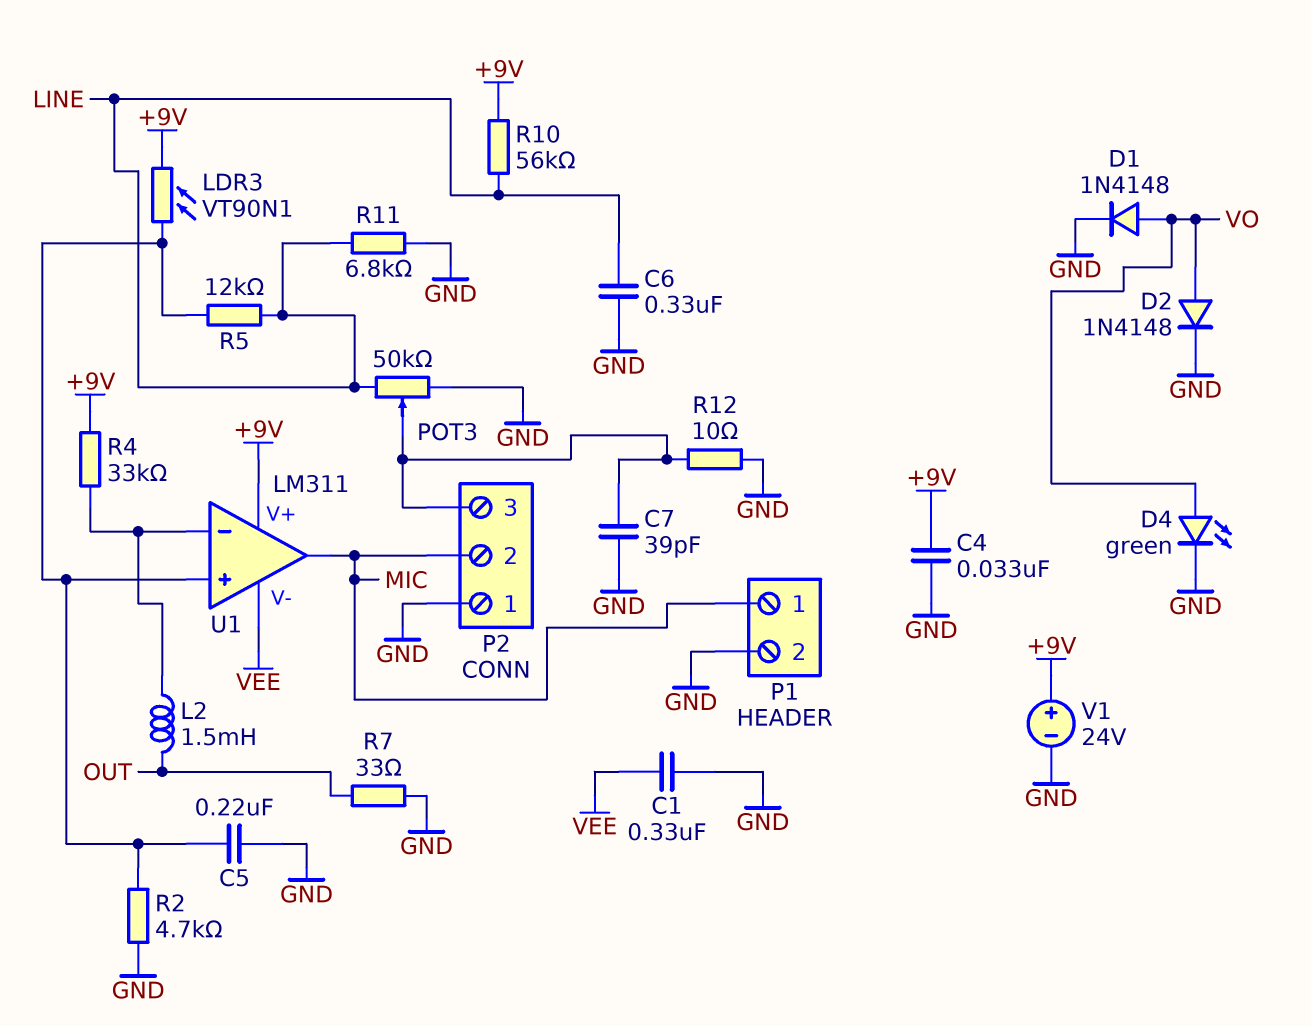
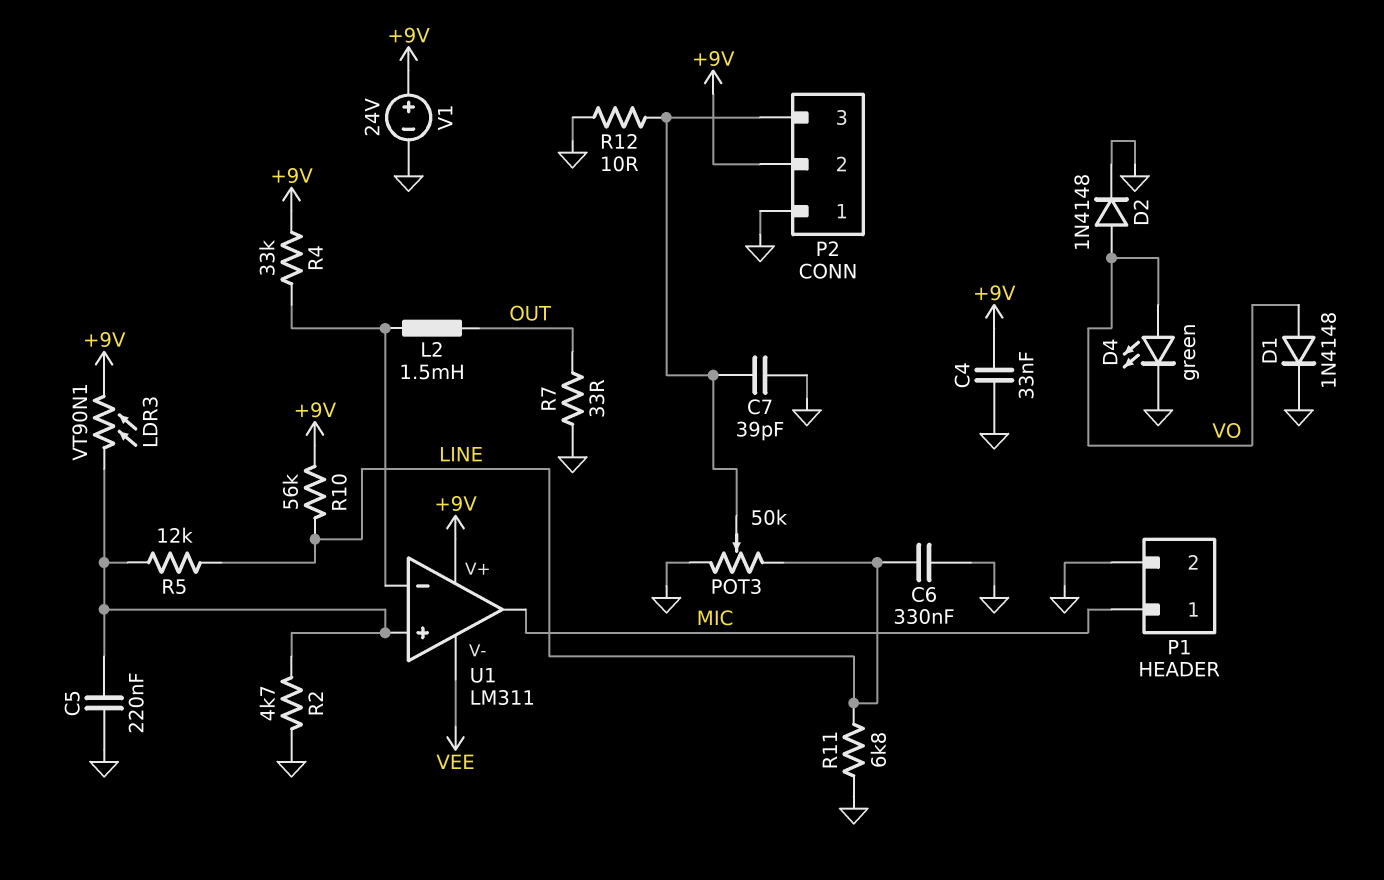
C1: 330nF (GND, VEE) -> none
P2 pin 2: MIC -> +9V

